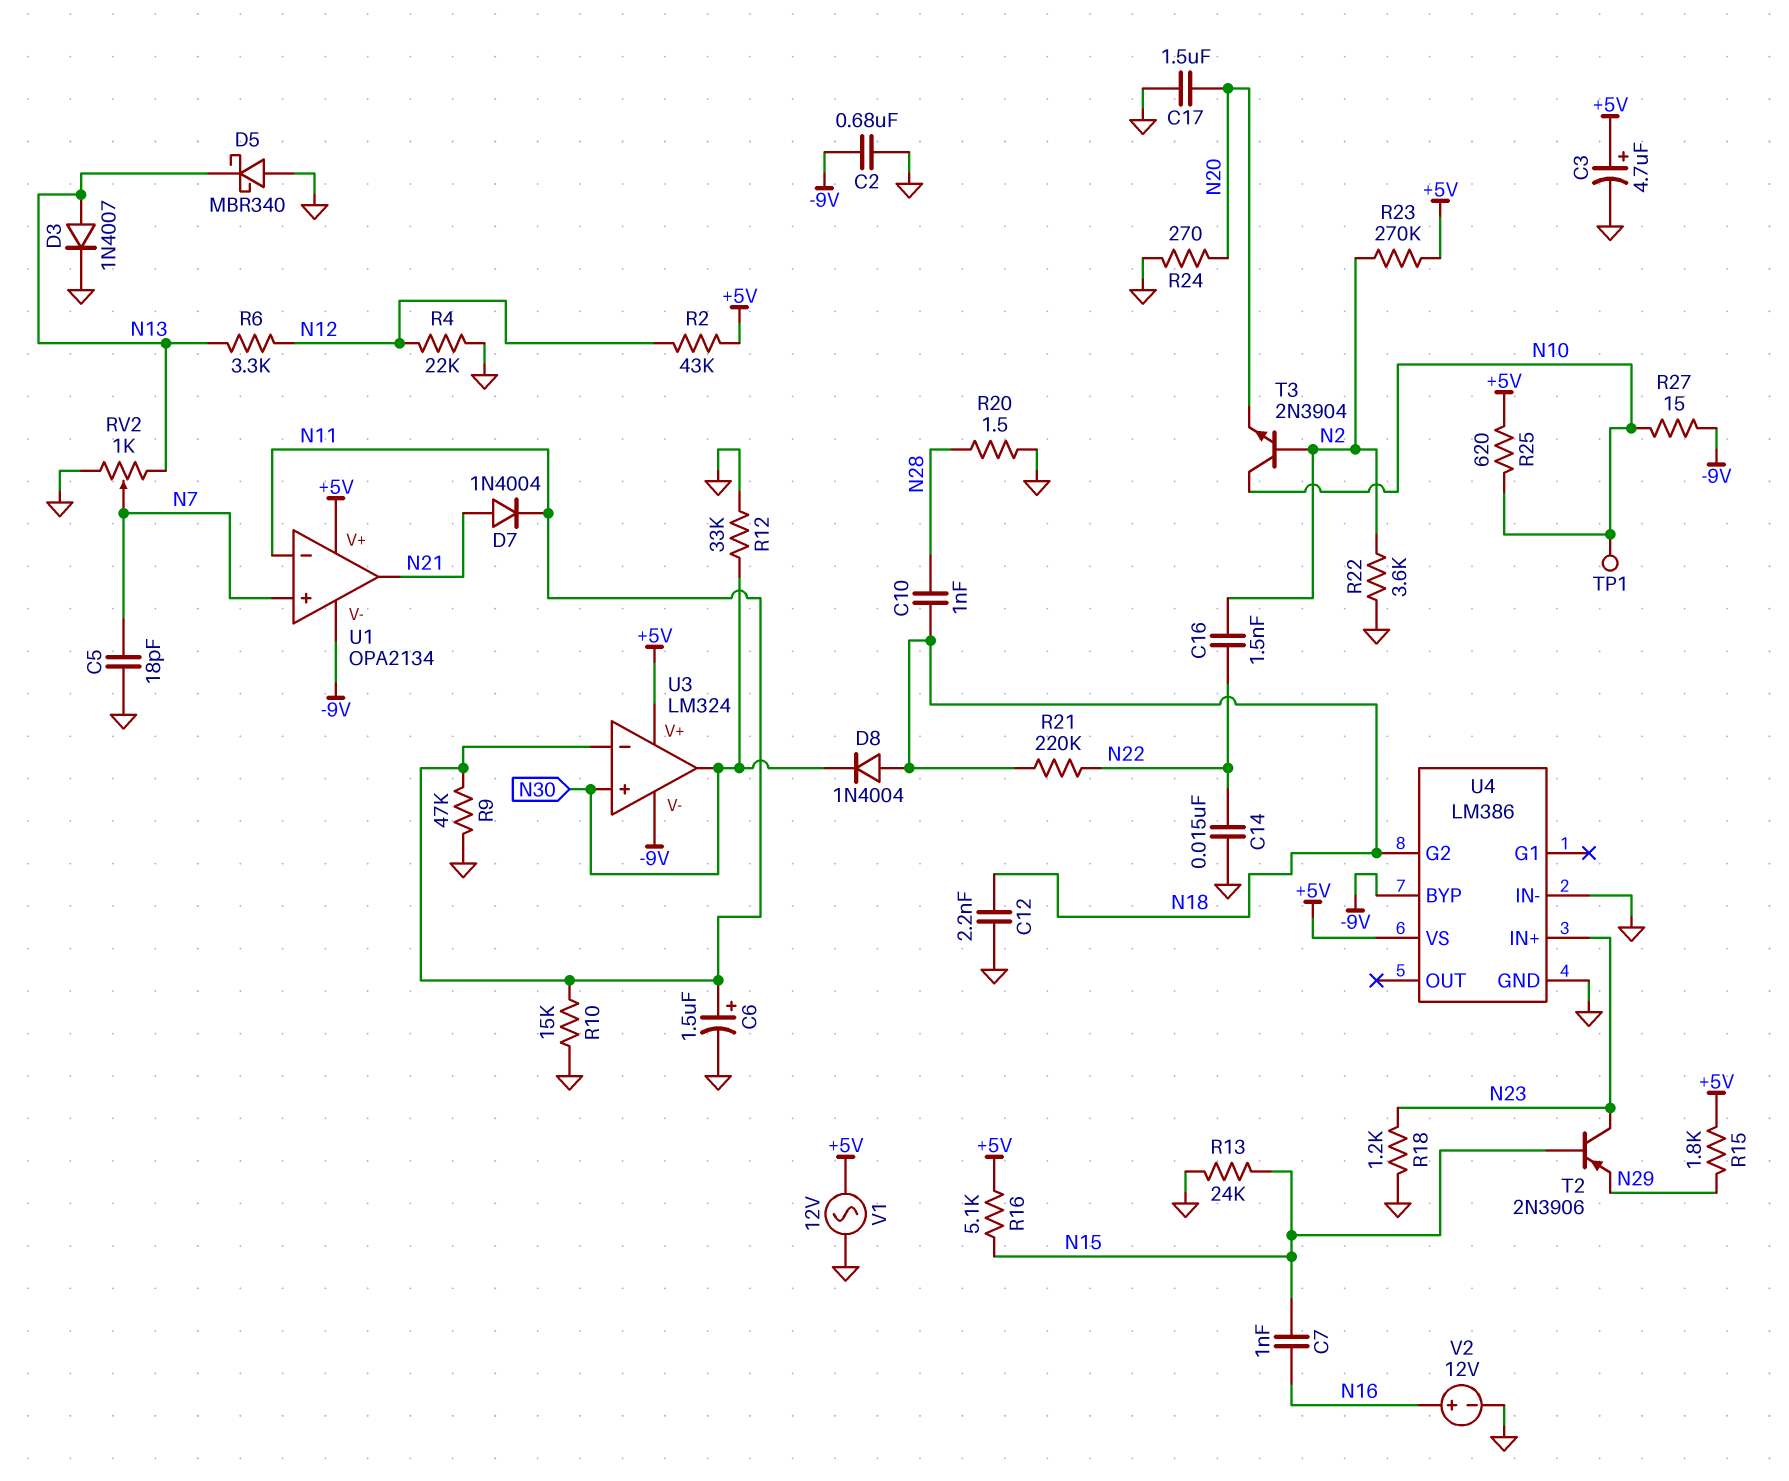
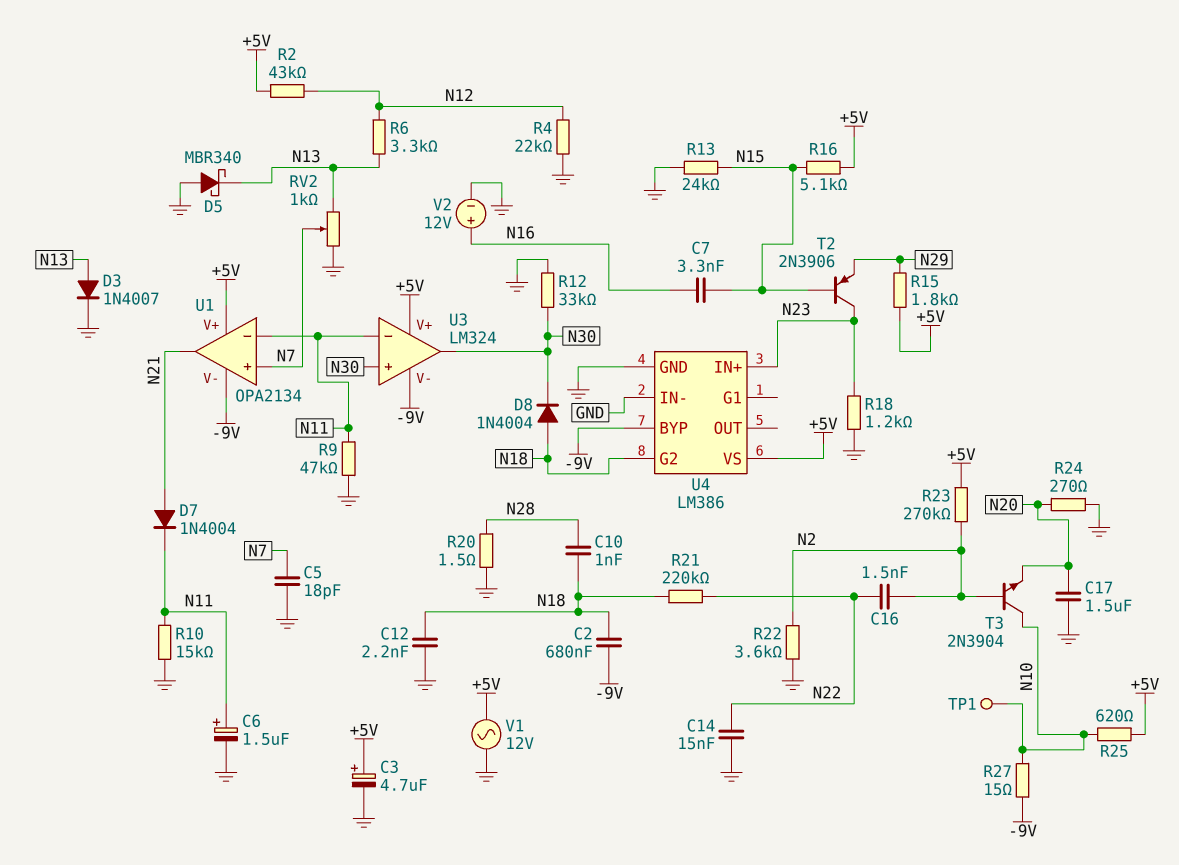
C2: 680nF (-9V, GND) -> 680nF (-9V, N18)
C7: 1nF (N15, N16) -> 3.3nF (N15, N16)

